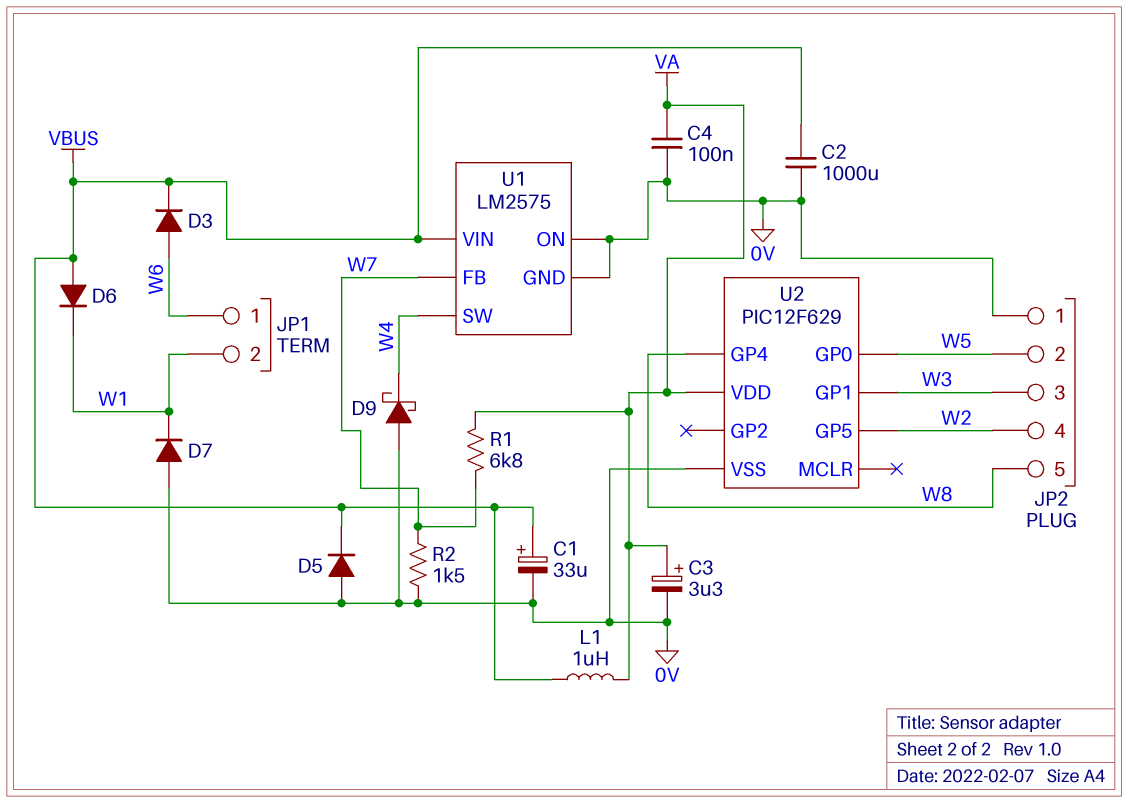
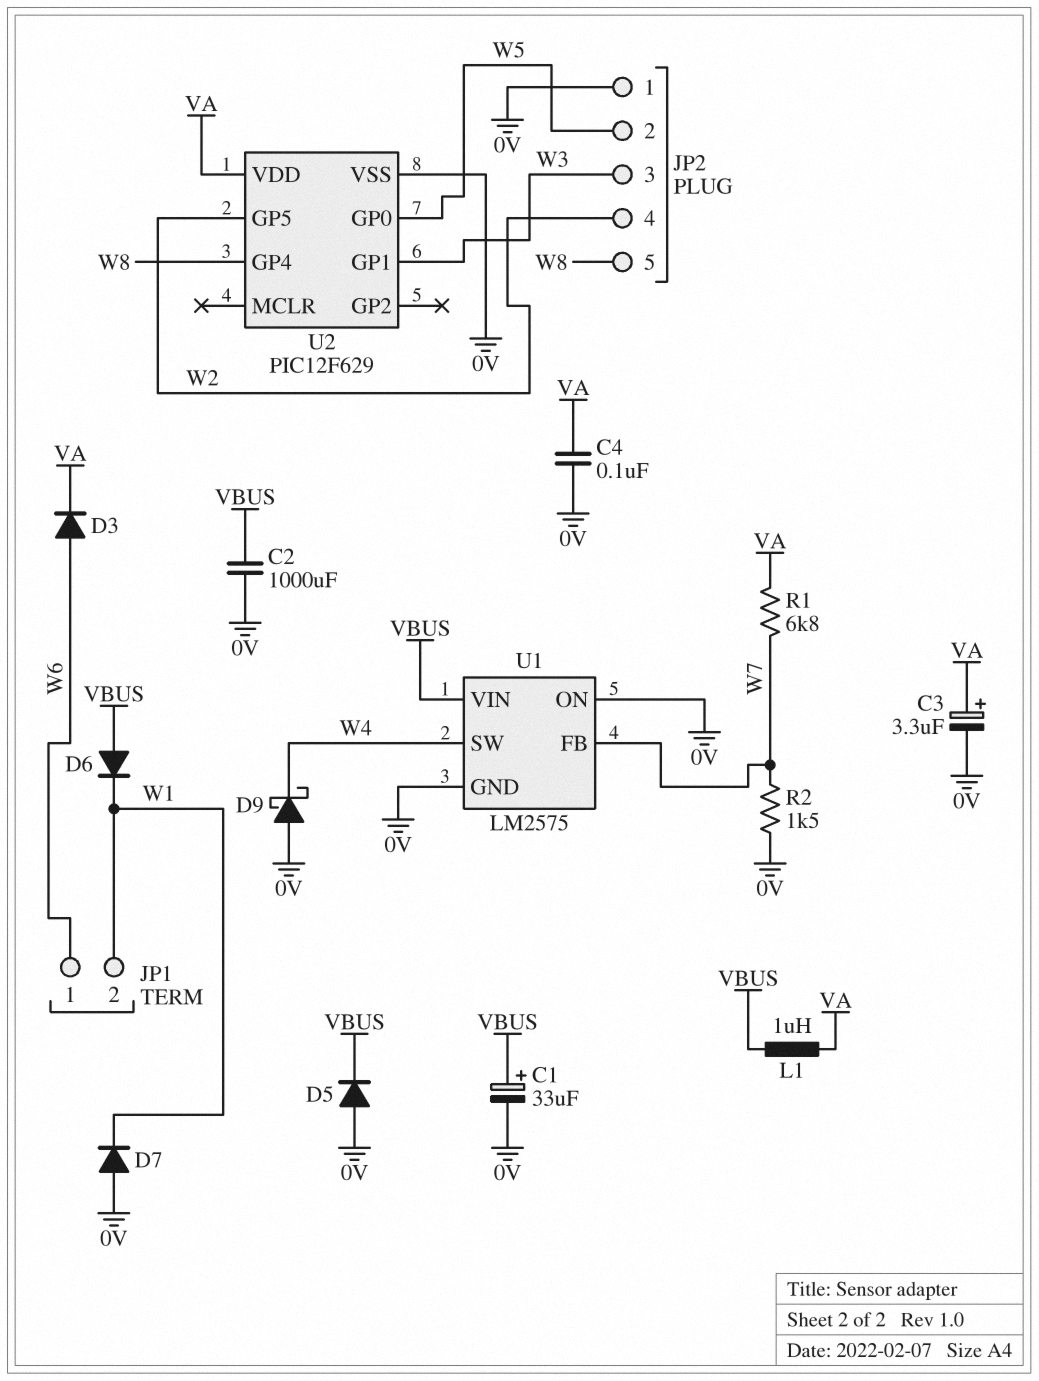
D3: diode (A W6, K VBUS) -> diode (A W6, K VA)

